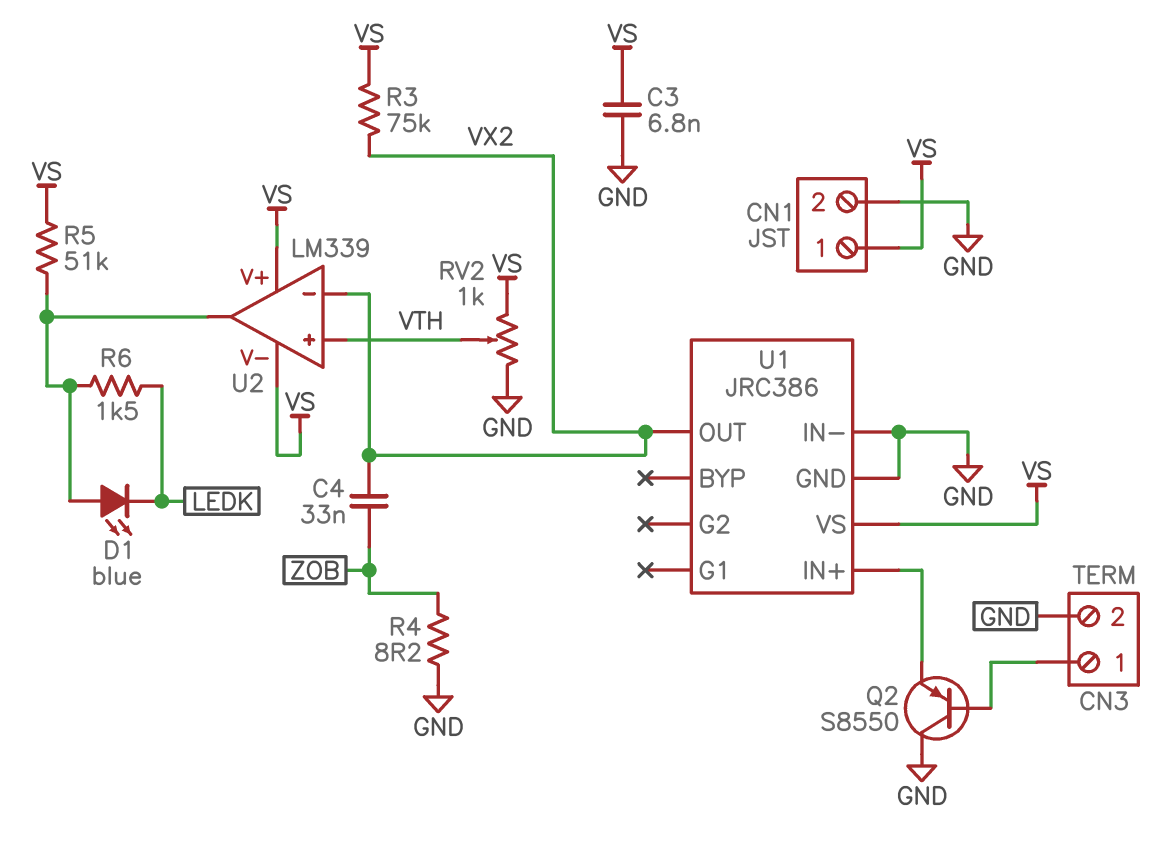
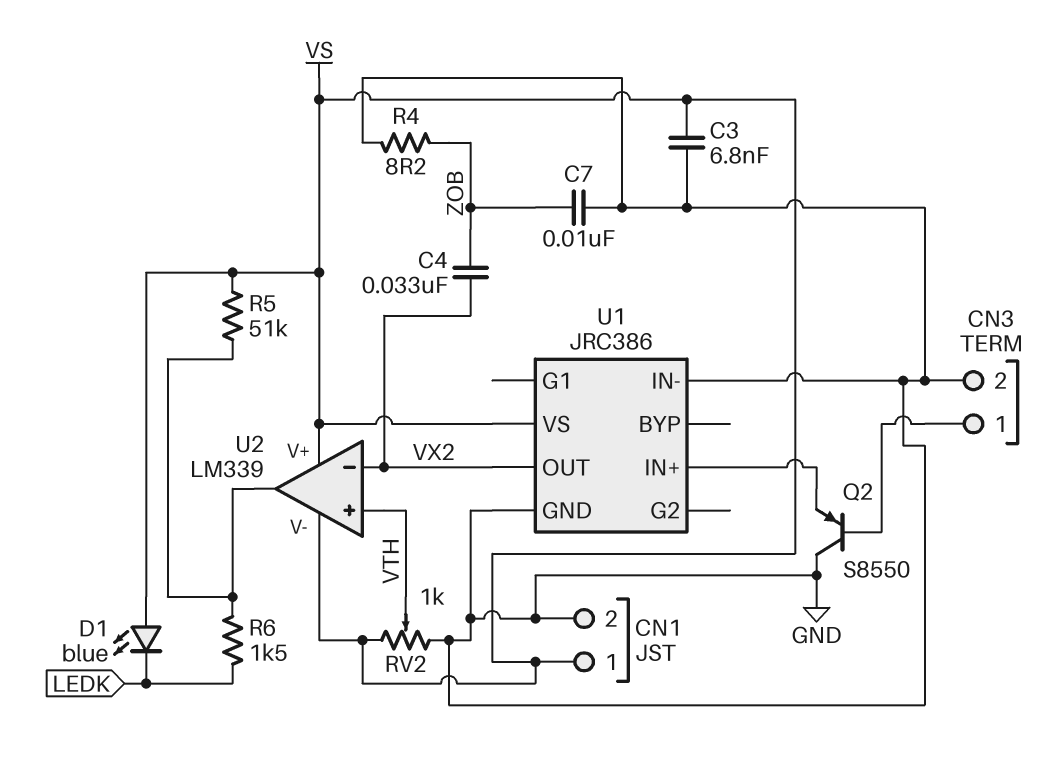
C7: none -> 10nF (GND, ZOB)
D1: LED blue (A U2/out, K LEDK) -> LED blue (A VS, K LEDK)
R3: 75k (VS, VX2) -> none

